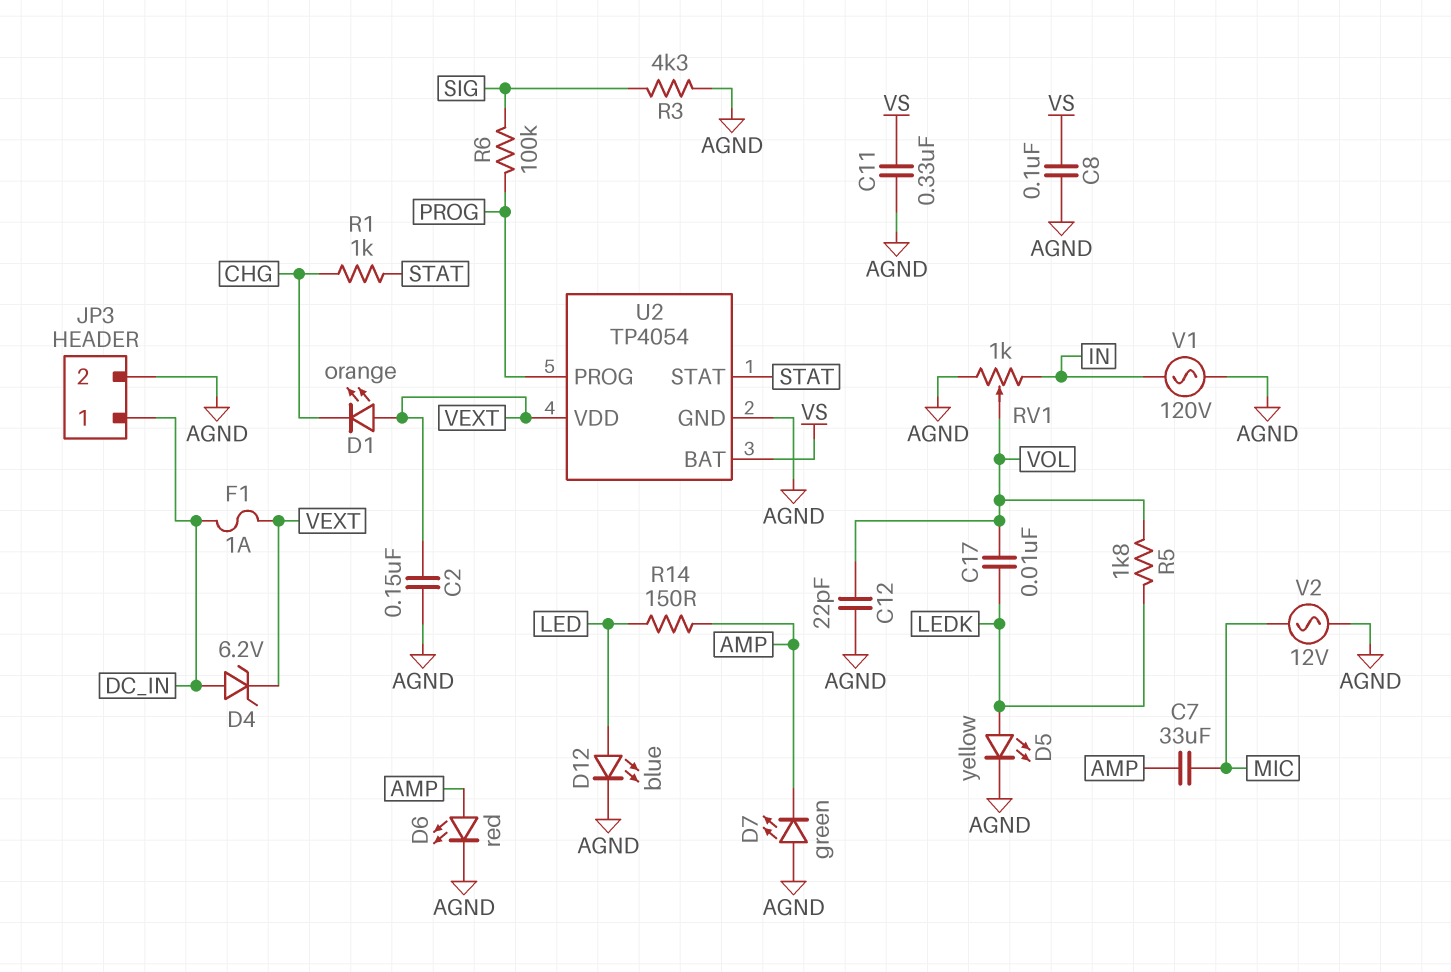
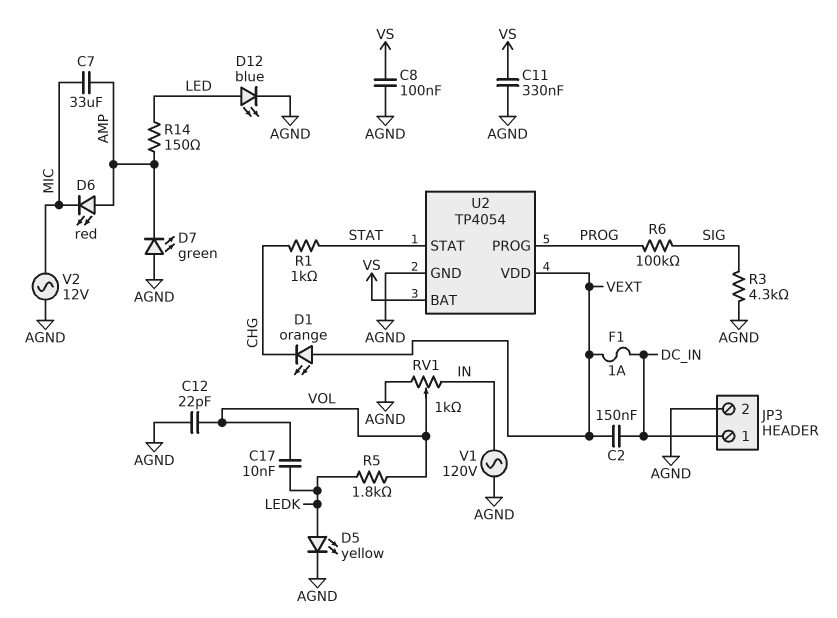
C2: 150nF (AGND, VEXT) -> 150nF (DC_IN, VEXT)
D4: zener 6.2V (A DC_IN, K VEXT) -> none
D6: LED red (A AMP, K AGND) -> LED red (A AMP, K MIC)

